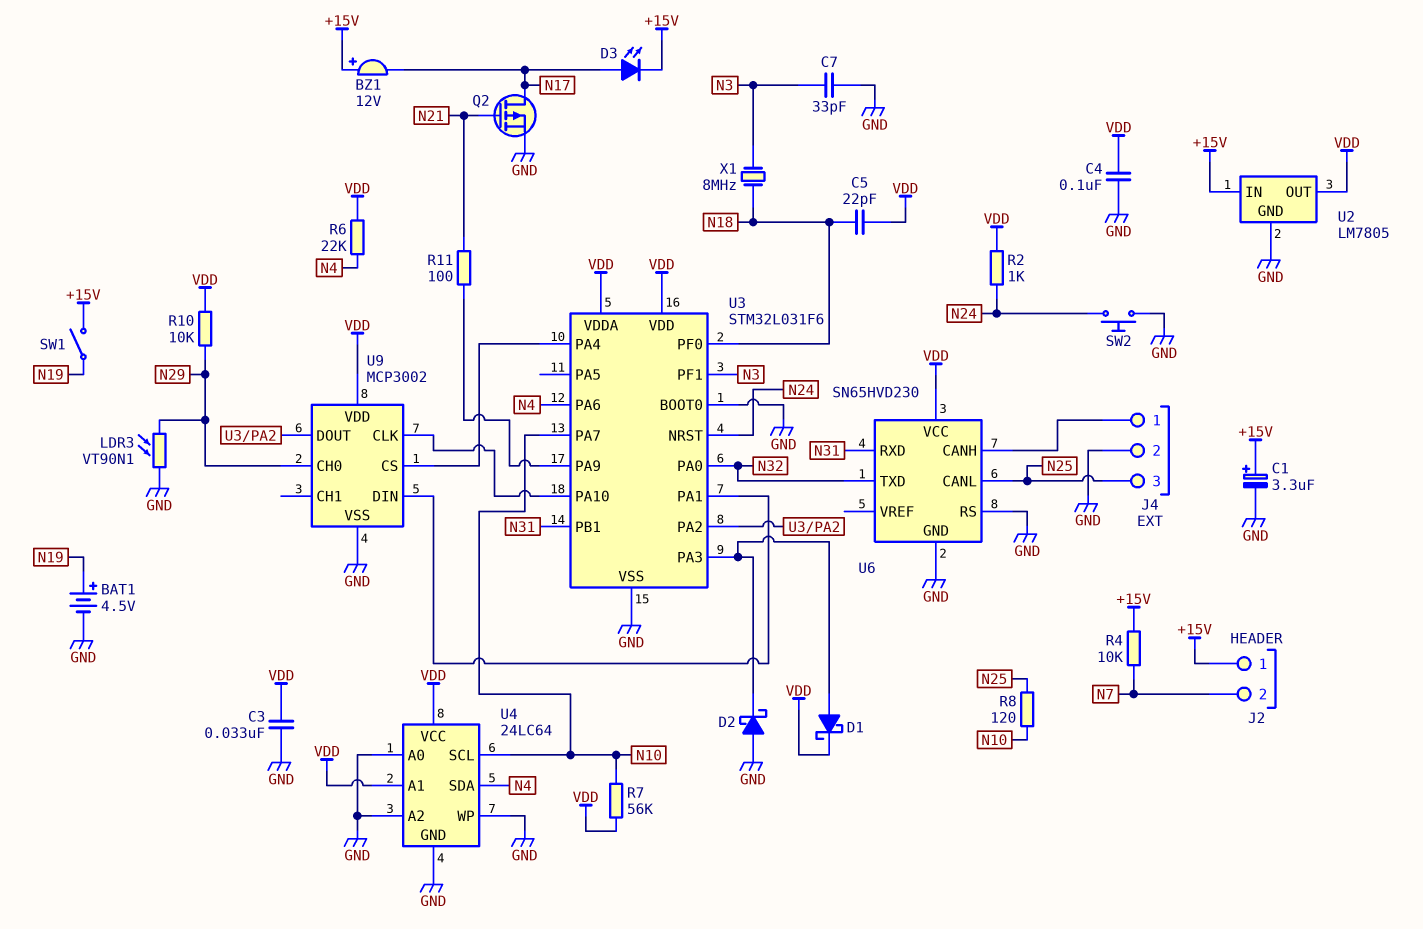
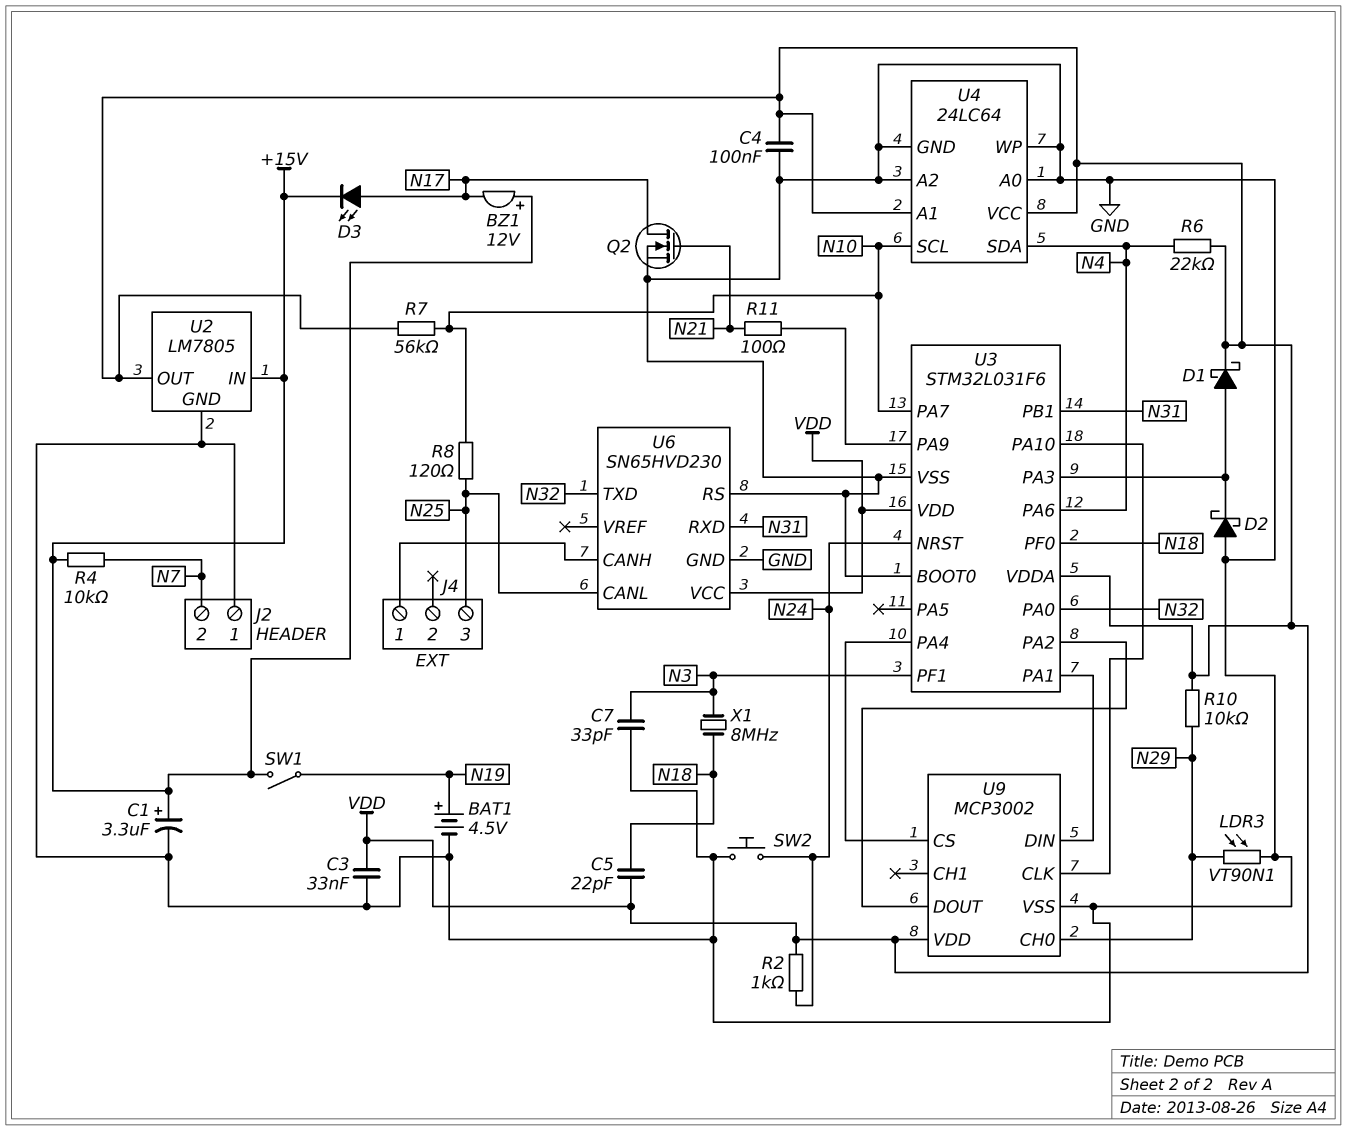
J2 pin 1: +15V -> GND
J4 pin 2: GND -> none
Q2: PMOS (G N21, D N17, S GND) -> NMOS (G N21, D N17, S GND)

